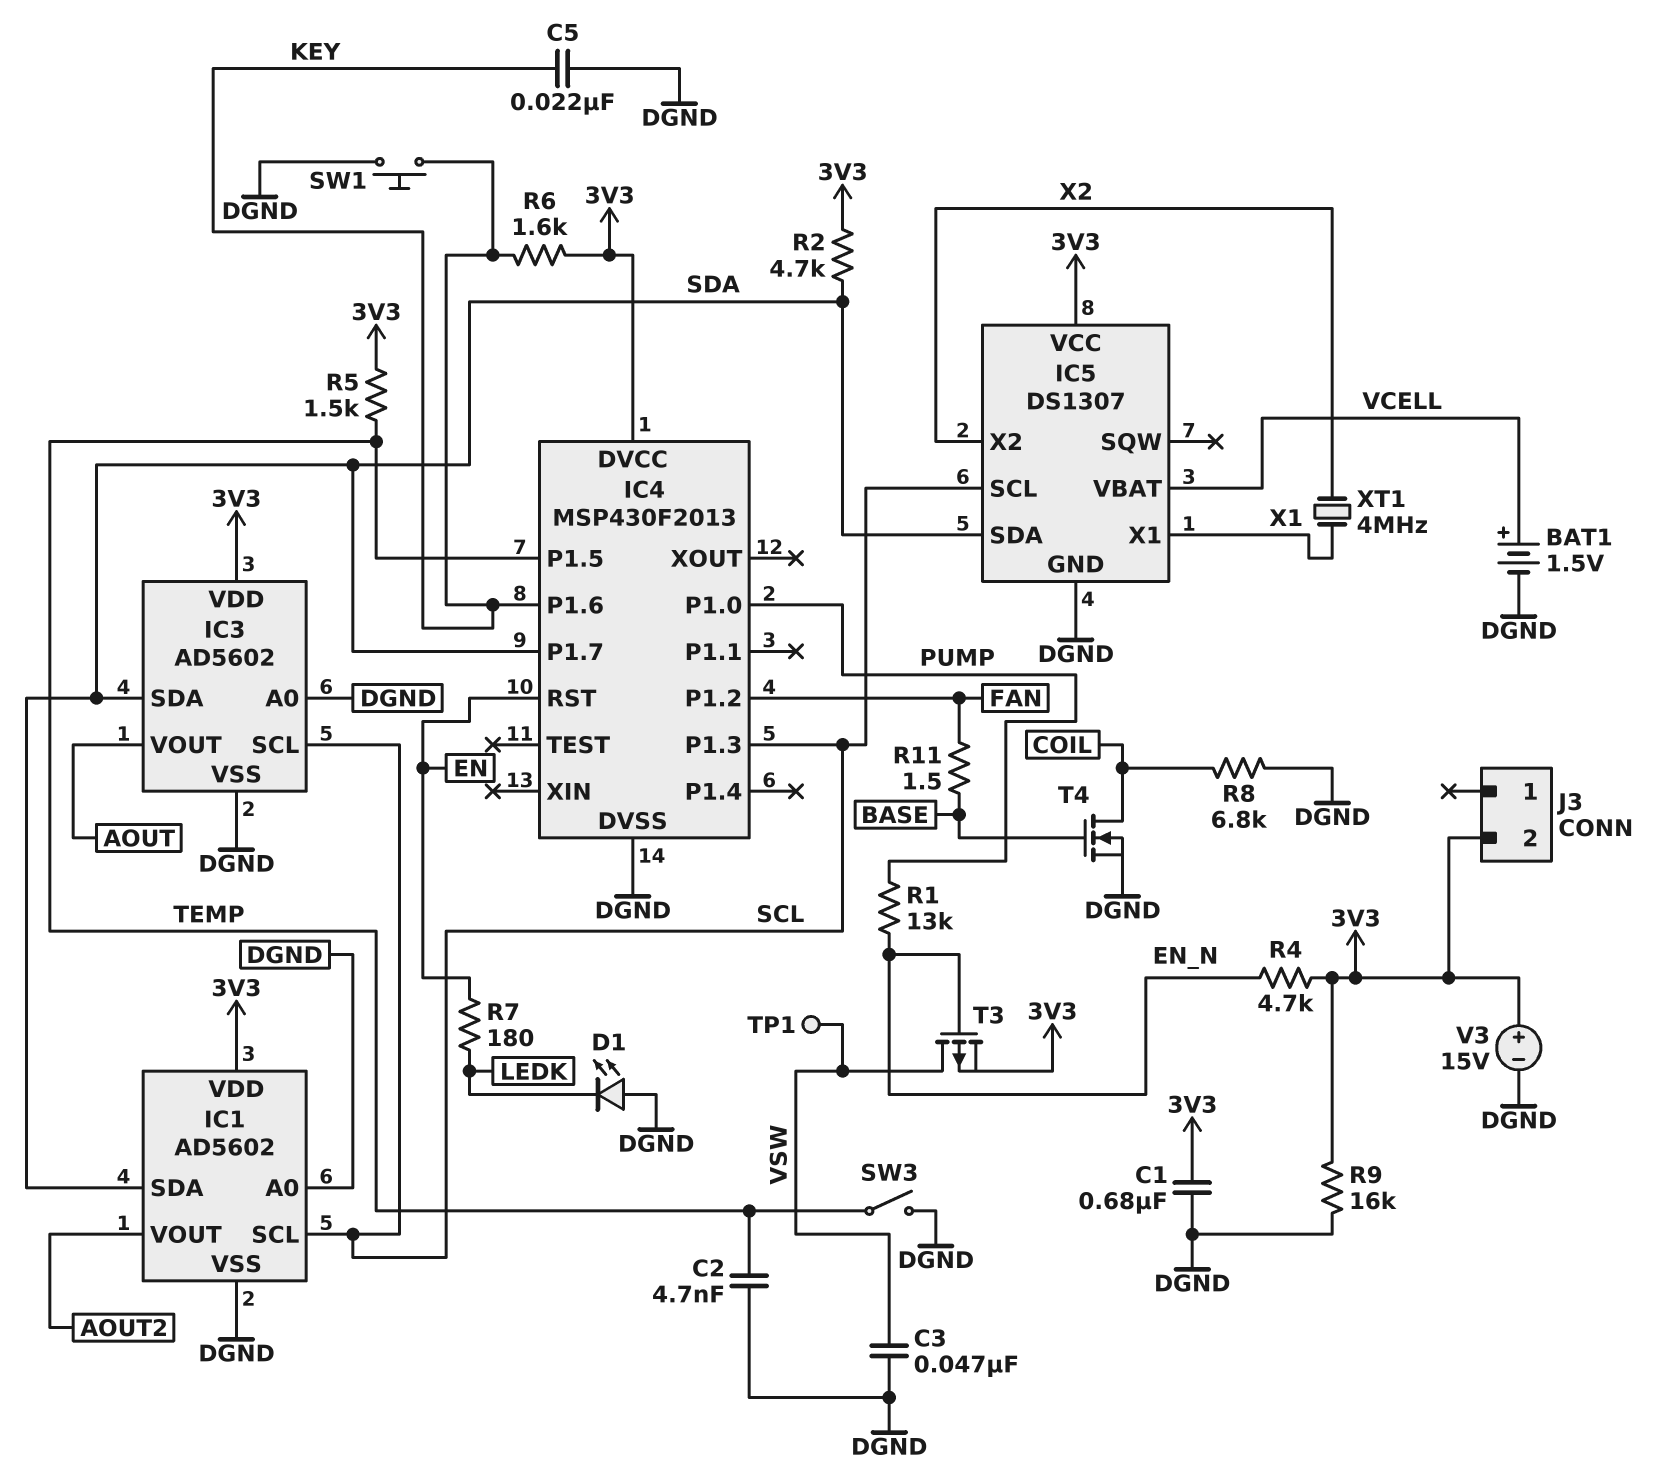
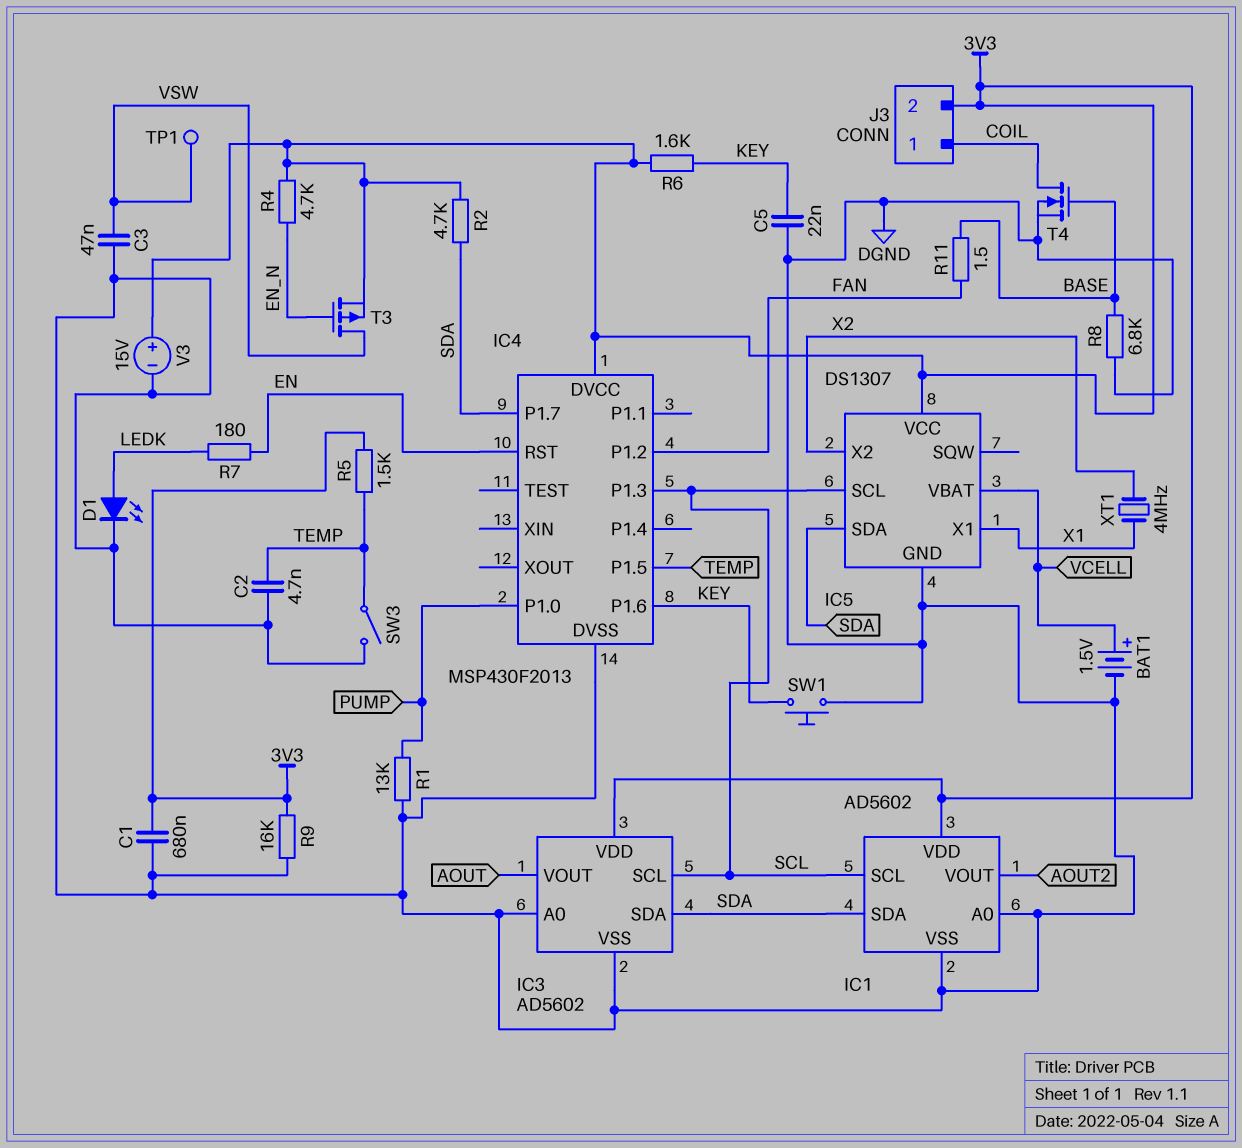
D1: LED (A DGND, K LEDK) -> LED (A LEDK, K DGND)
J3 pin 1: none -> COIL
R1: 13k (EN_N, PUMP) -> 13k (DGND, PUMP)
R8: 6.8k (COIL, DGND) -> 6.8k (BASE, DGND)

